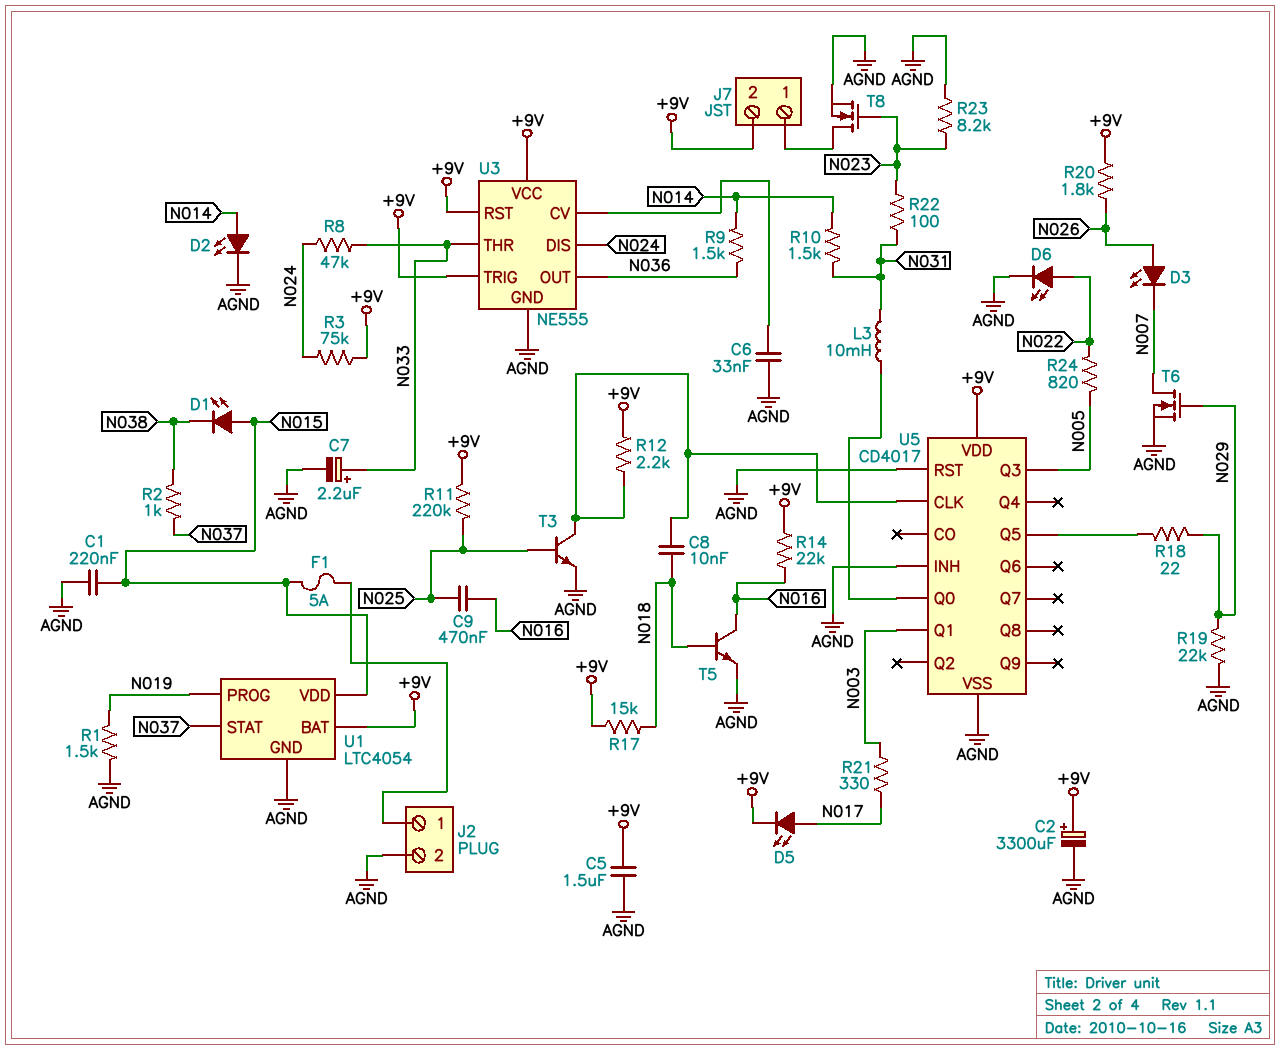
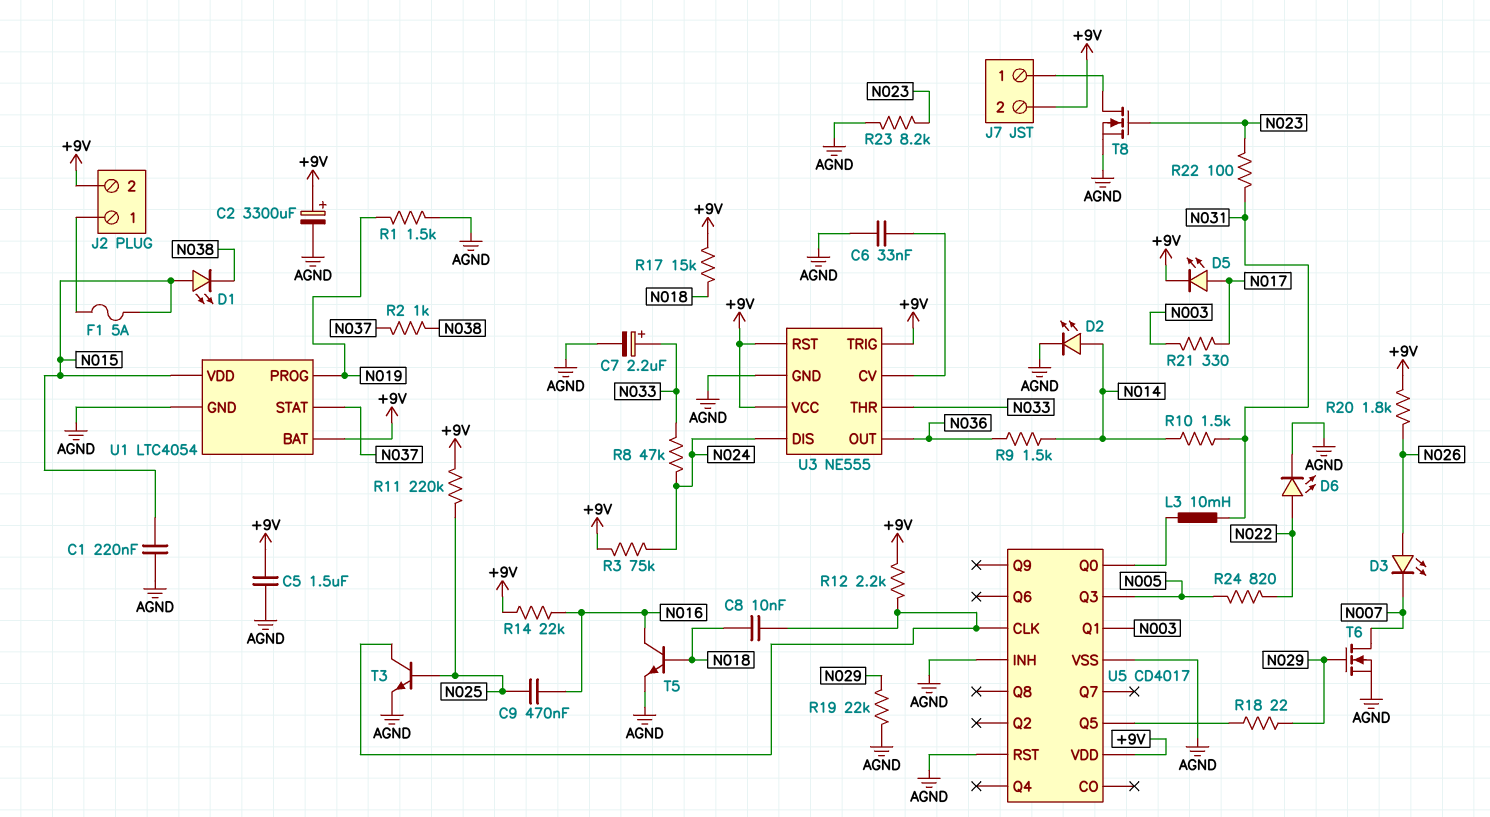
J2 pin 2: AGND -> +9V

